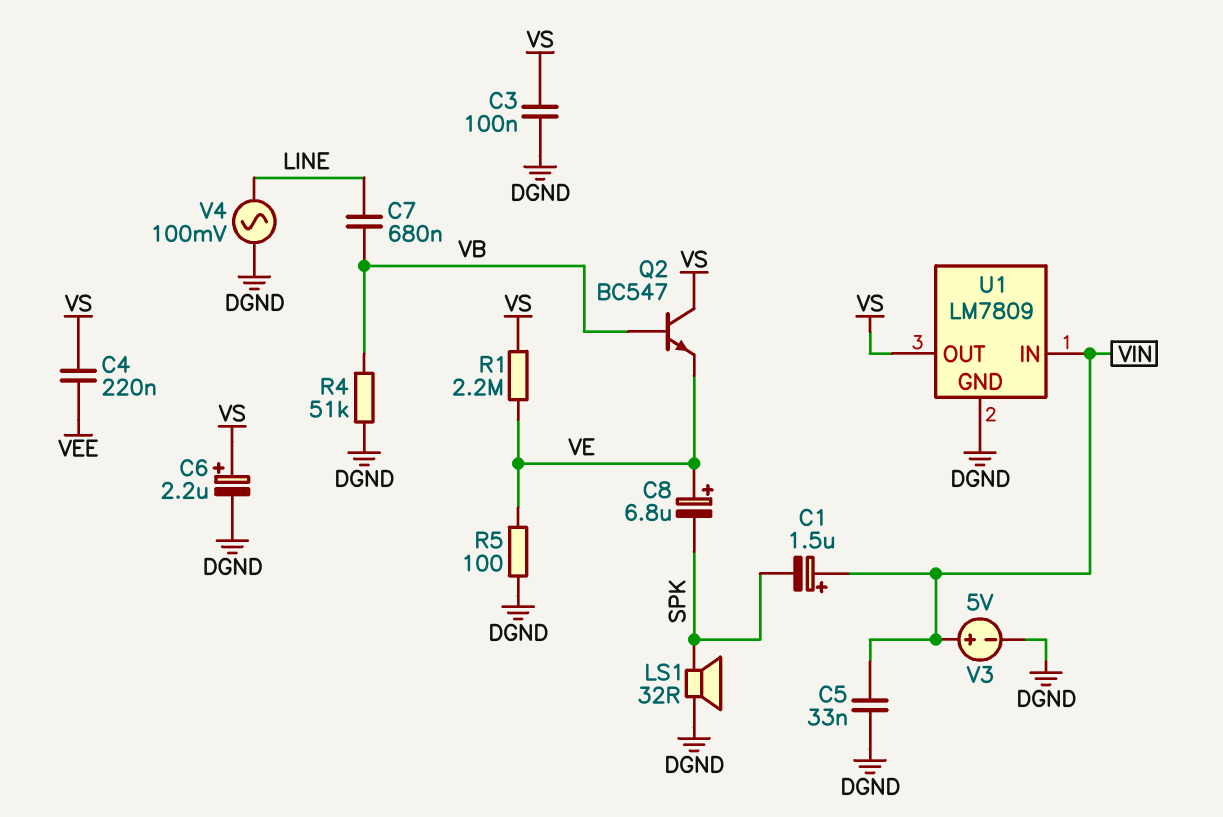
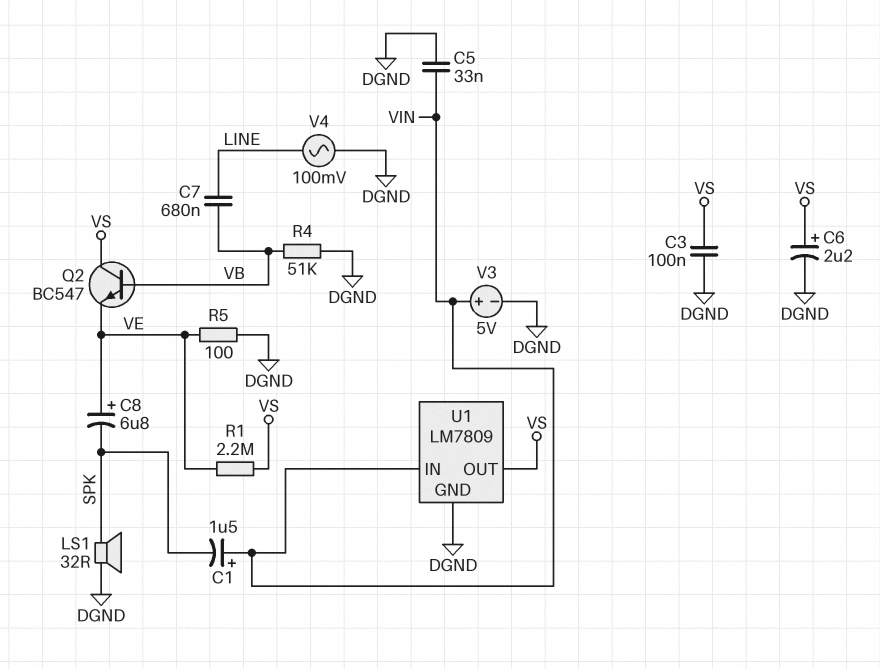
C4: 220nF (VEE, VS) -> none

